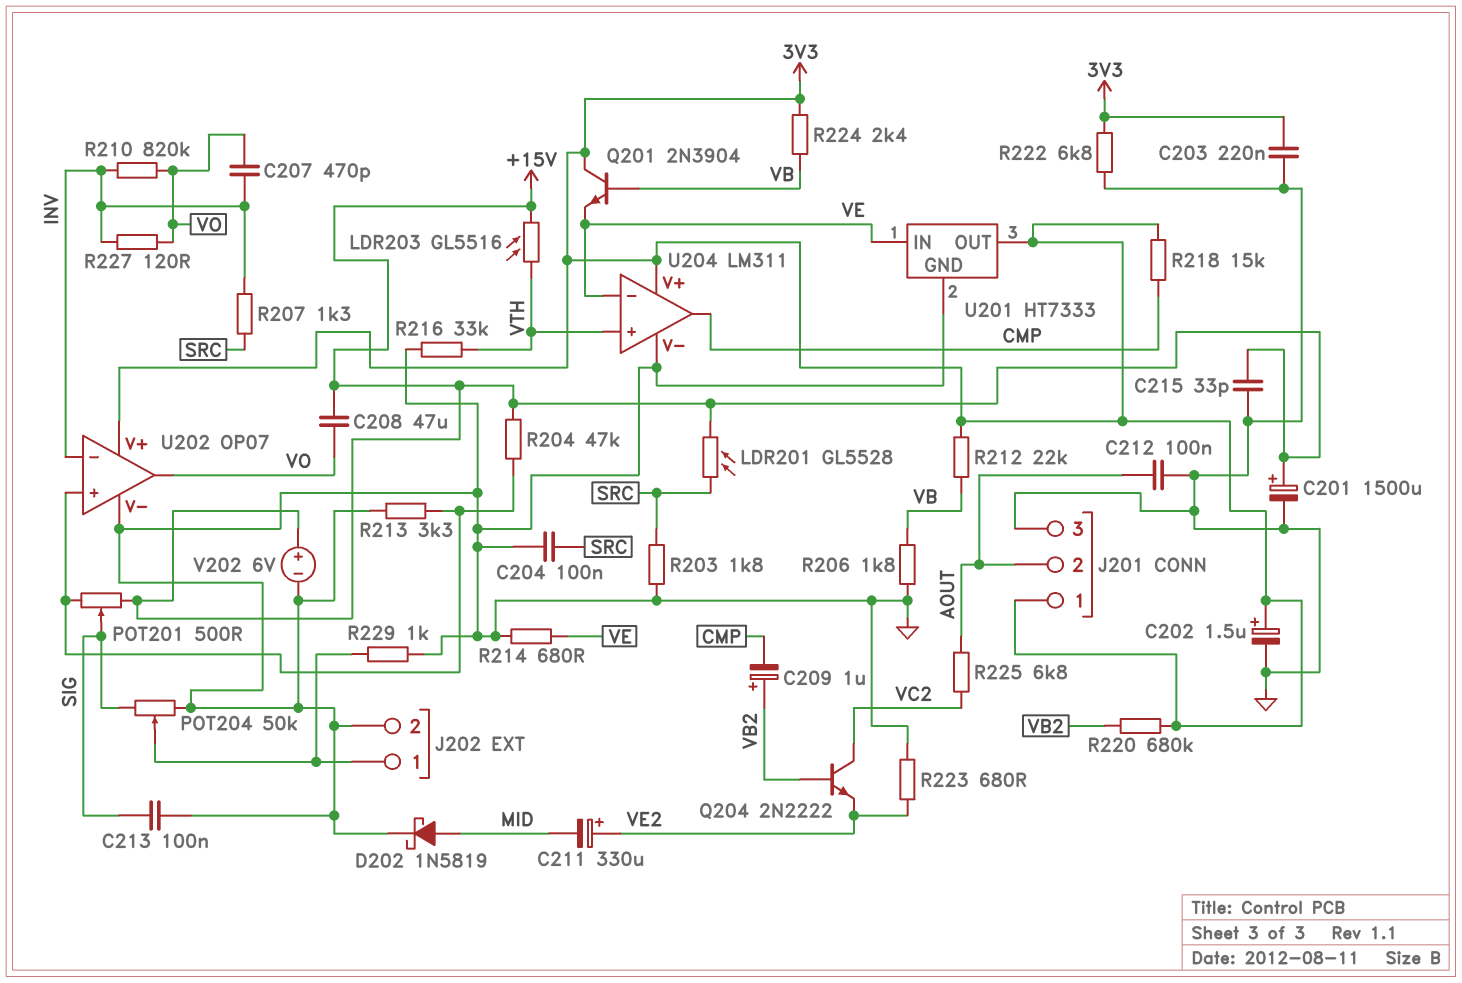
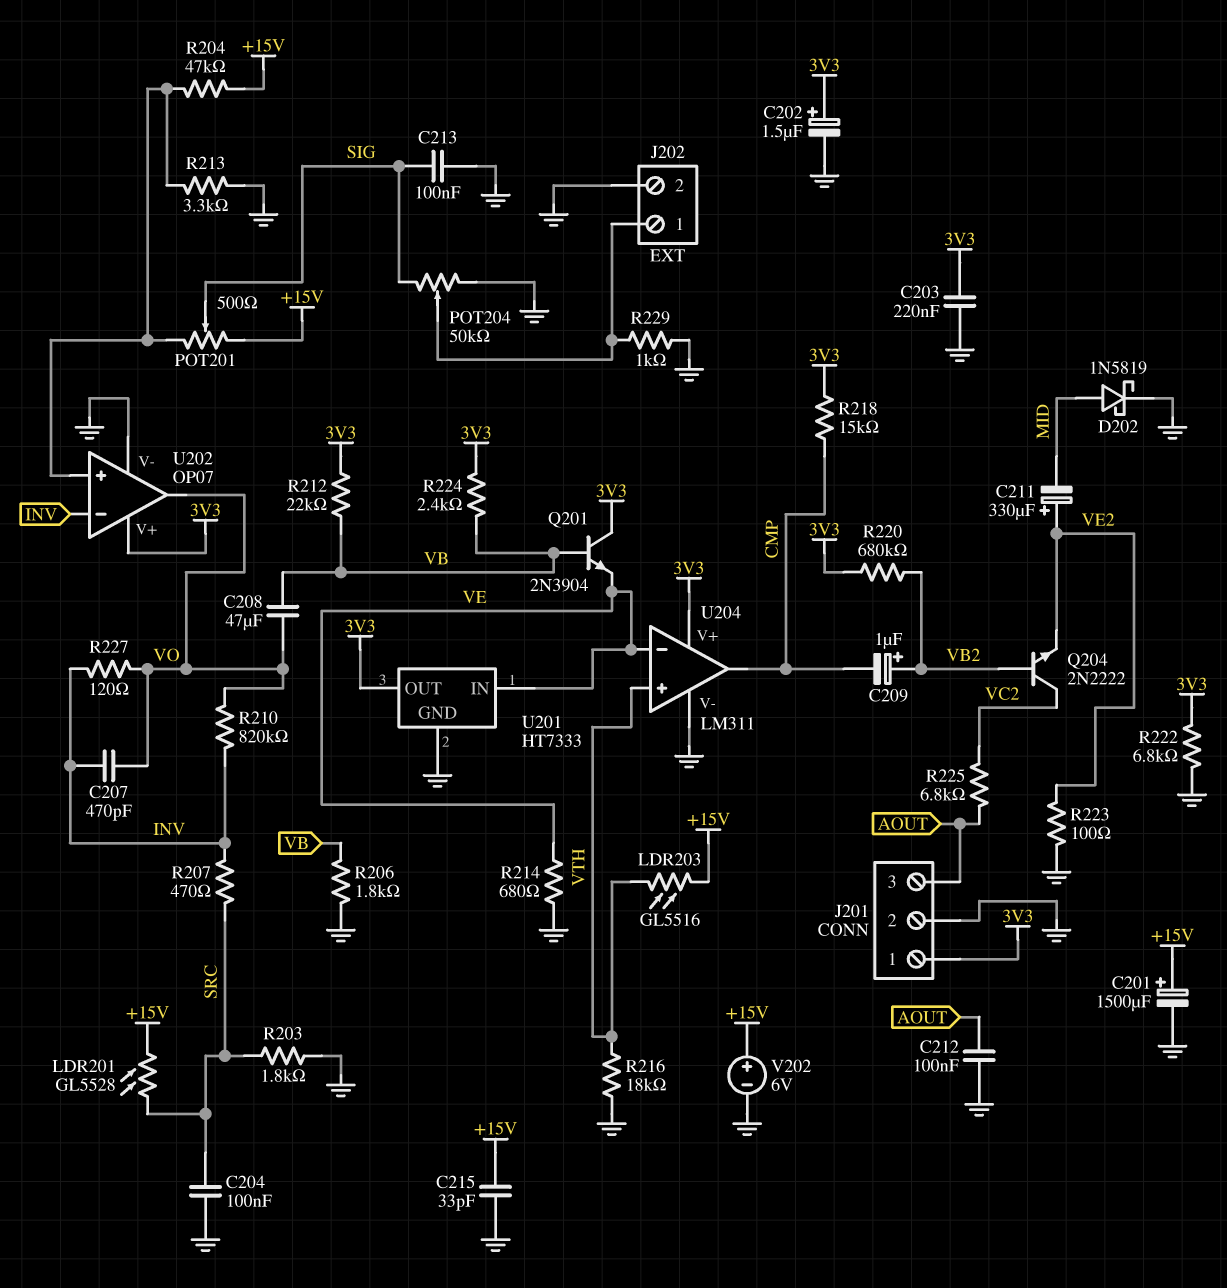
C208: 47uF (+15V, VO) -> 47uF (VB, VO)
J201 pin 2: AOUT -> GND
J201 pin 3: GND -> AOUT
R207: 1.3k (INV, SRC) -> 470 (INV, SRC)
R216: 33k (GND, VTH) -> 18k (GND, VTH)
R223: 680 (GND, VE2) -> 100 (GND, VE2)

